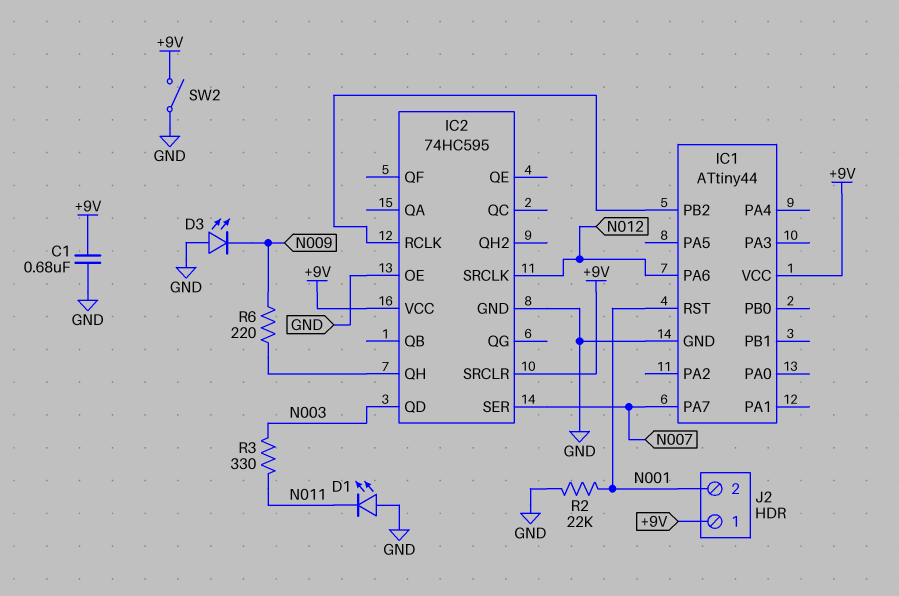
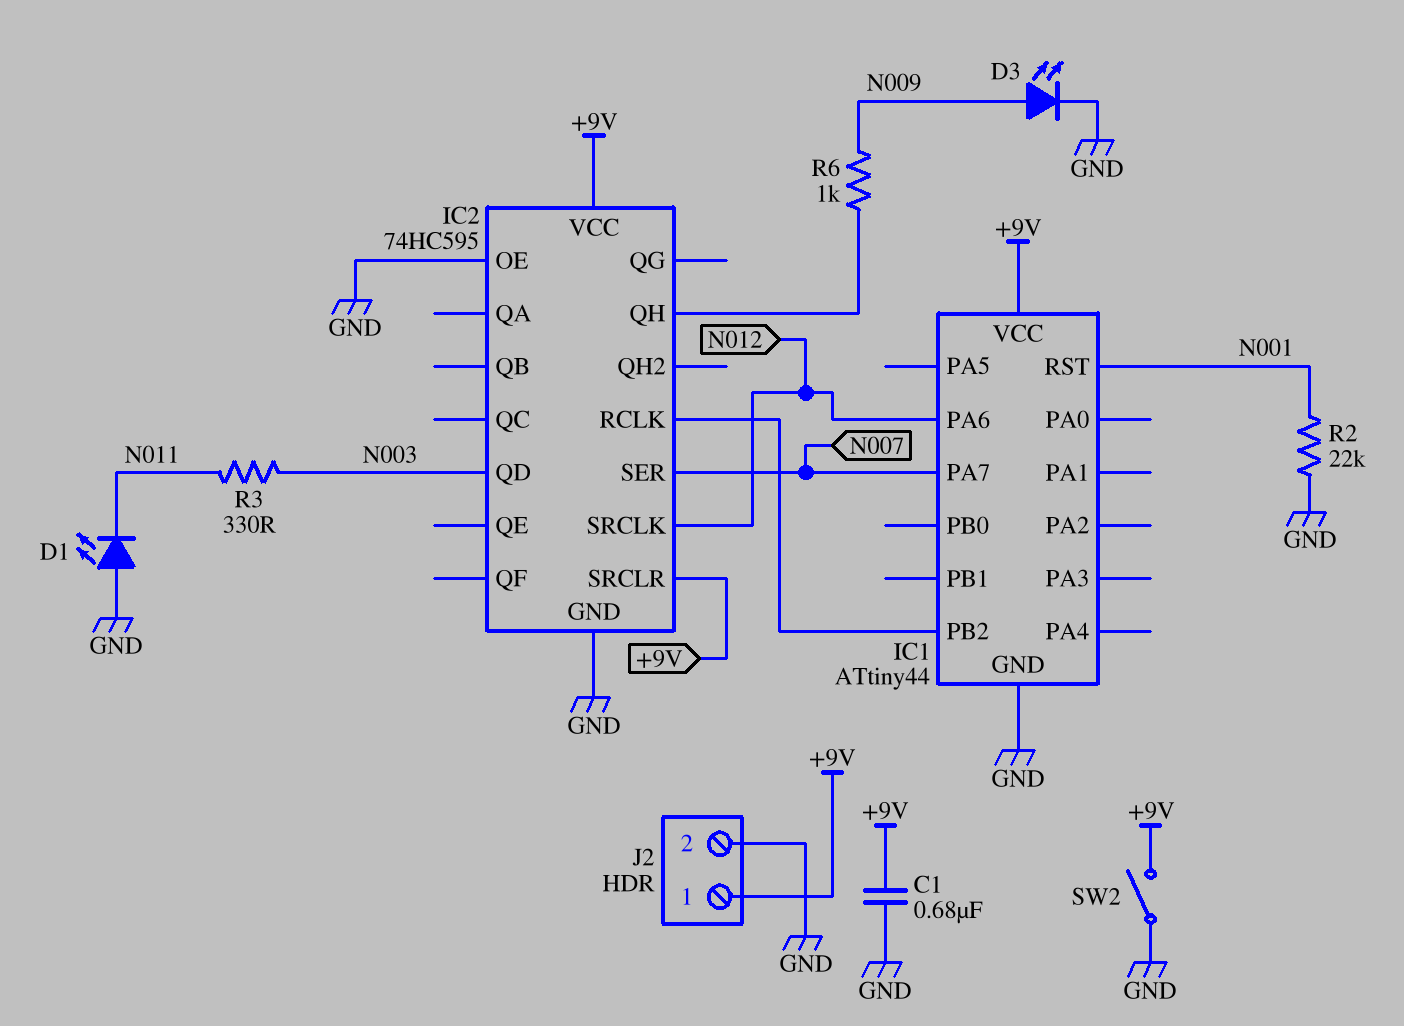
D3: LED (A GND, K N009) -> LED (A N009, K GND)
J2 pin 2: N001 -> GND
R6: 220 (IC2/QH, N009) -> 1k (IC2/QH, N009)

